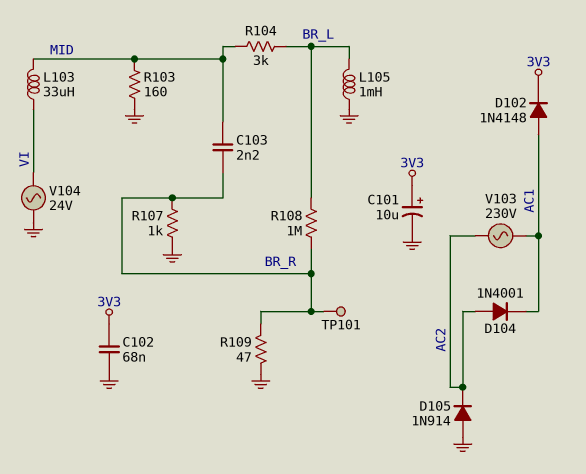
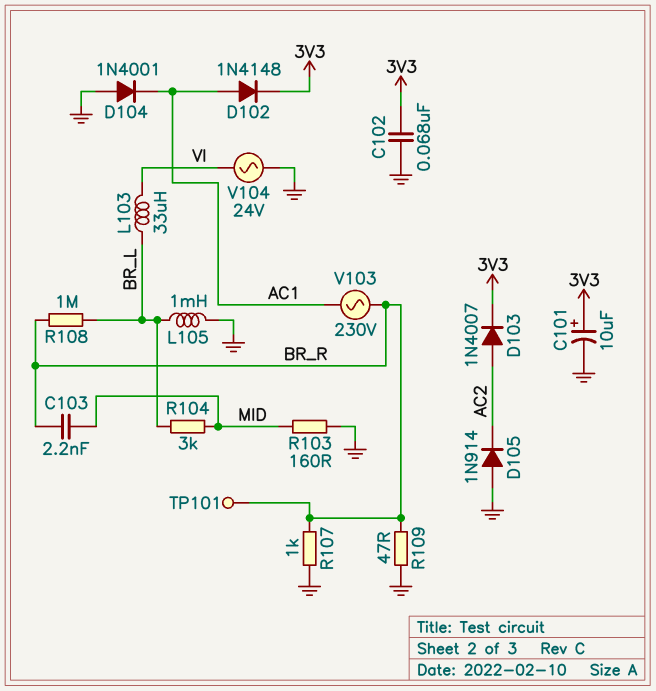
D103: none -> diode 1N4007 (A AC2, K 3V3)
D104: diode 1N4001 (A AC2, K AC1) -> diode 1N4001 (A GND, K AC1)
L103: 33uH (MID, VI) -> 33uH (BR_L, VI)
V103: AC 230V (AC1, AC2) -> AC 230V (AC1, BR_R)

